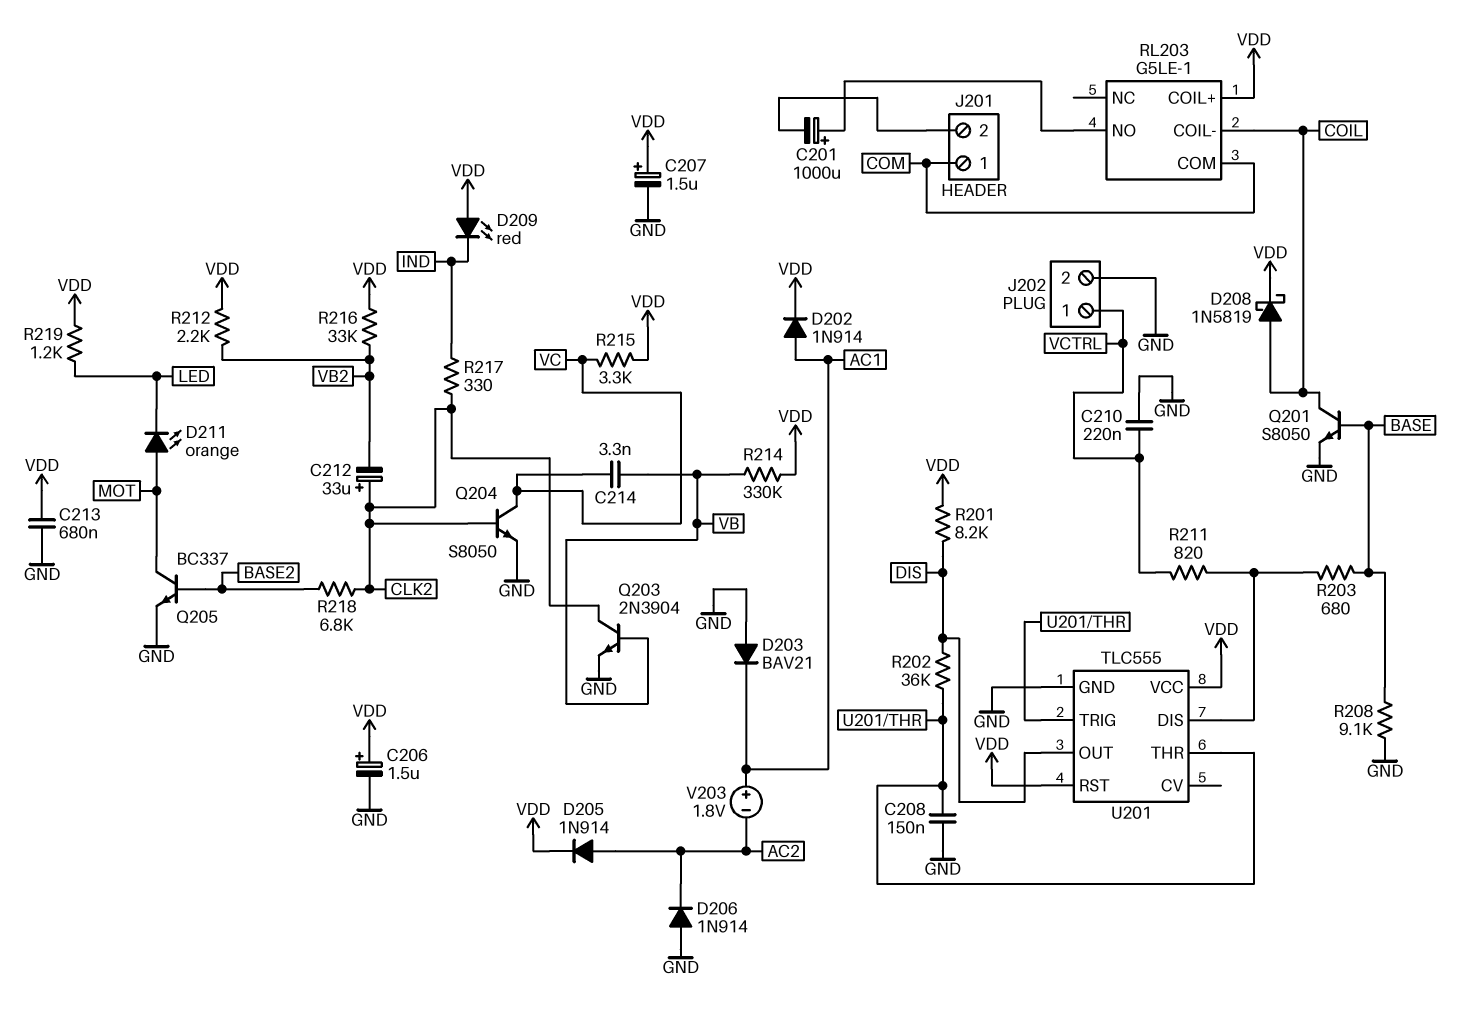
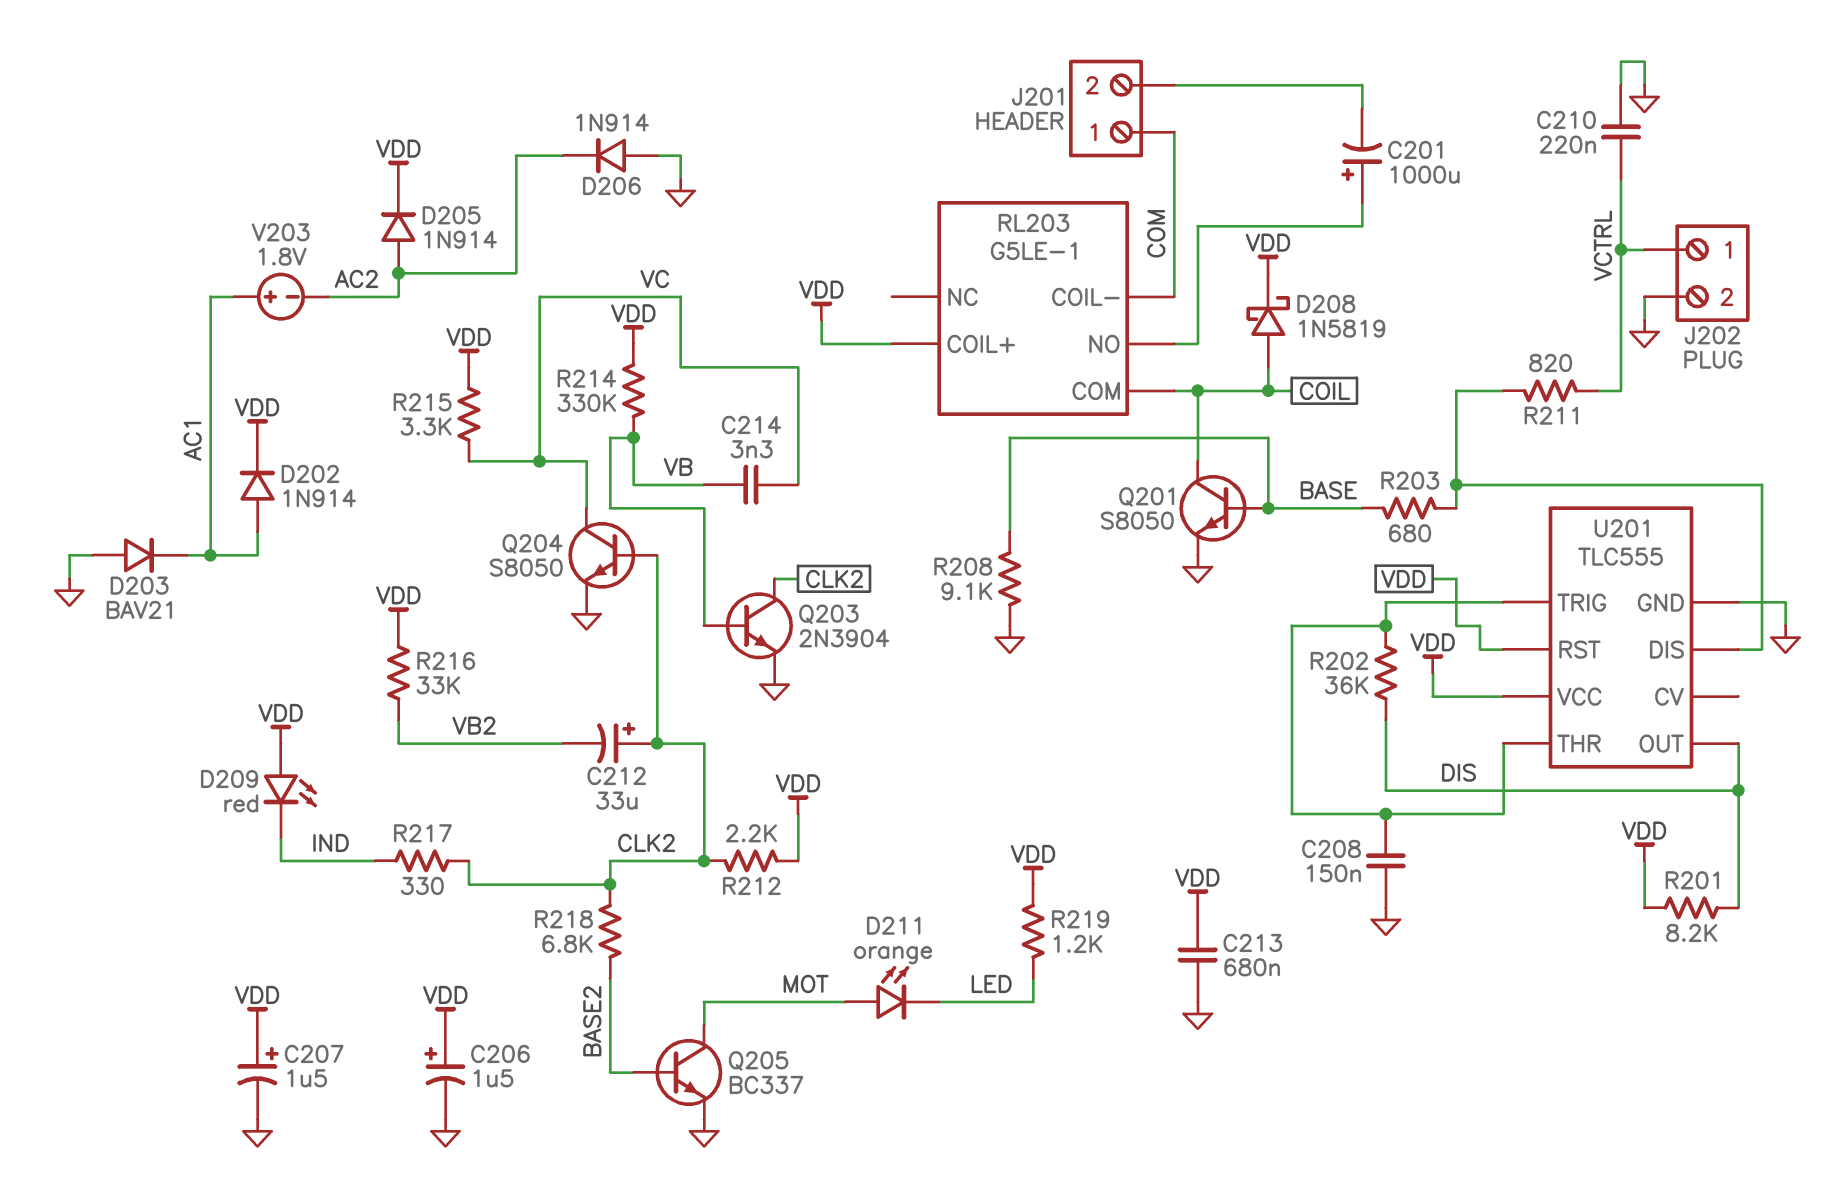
R212: 2.2k (VB2, VDD) -> 2.2k (CLK2, VDD)
RL203 pin COIL-: COIL -> COM
RL203 pin COM: COM -> COIL

